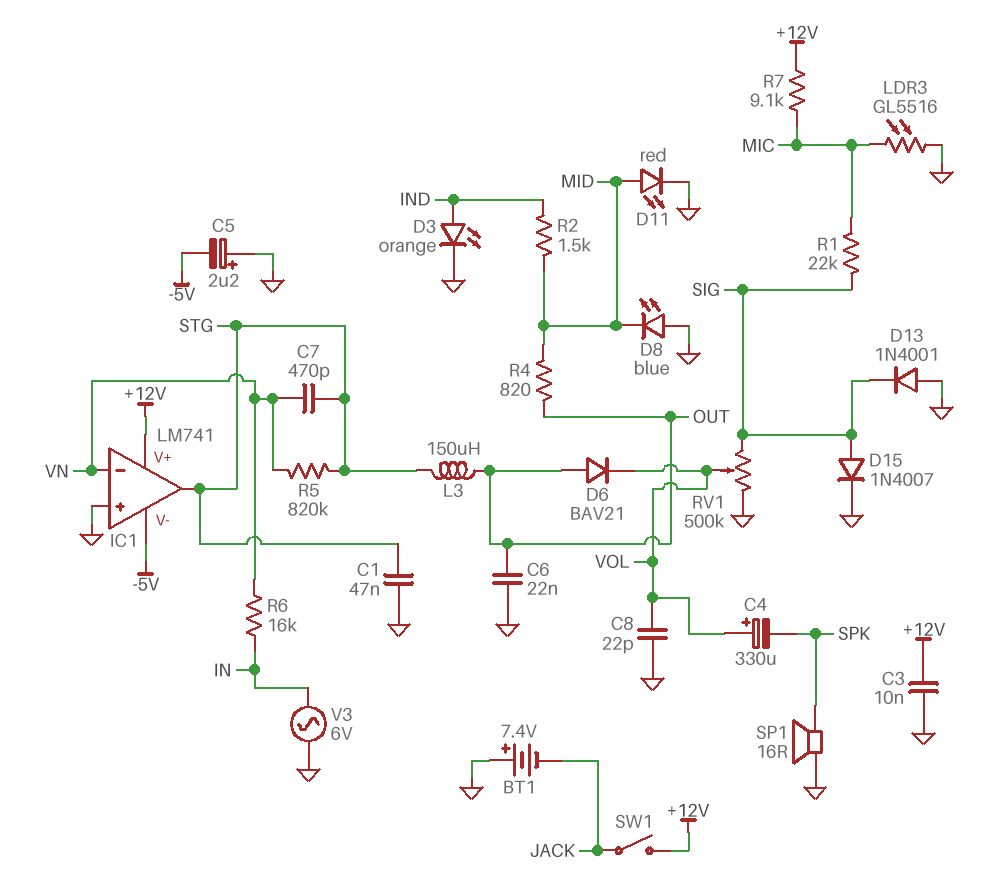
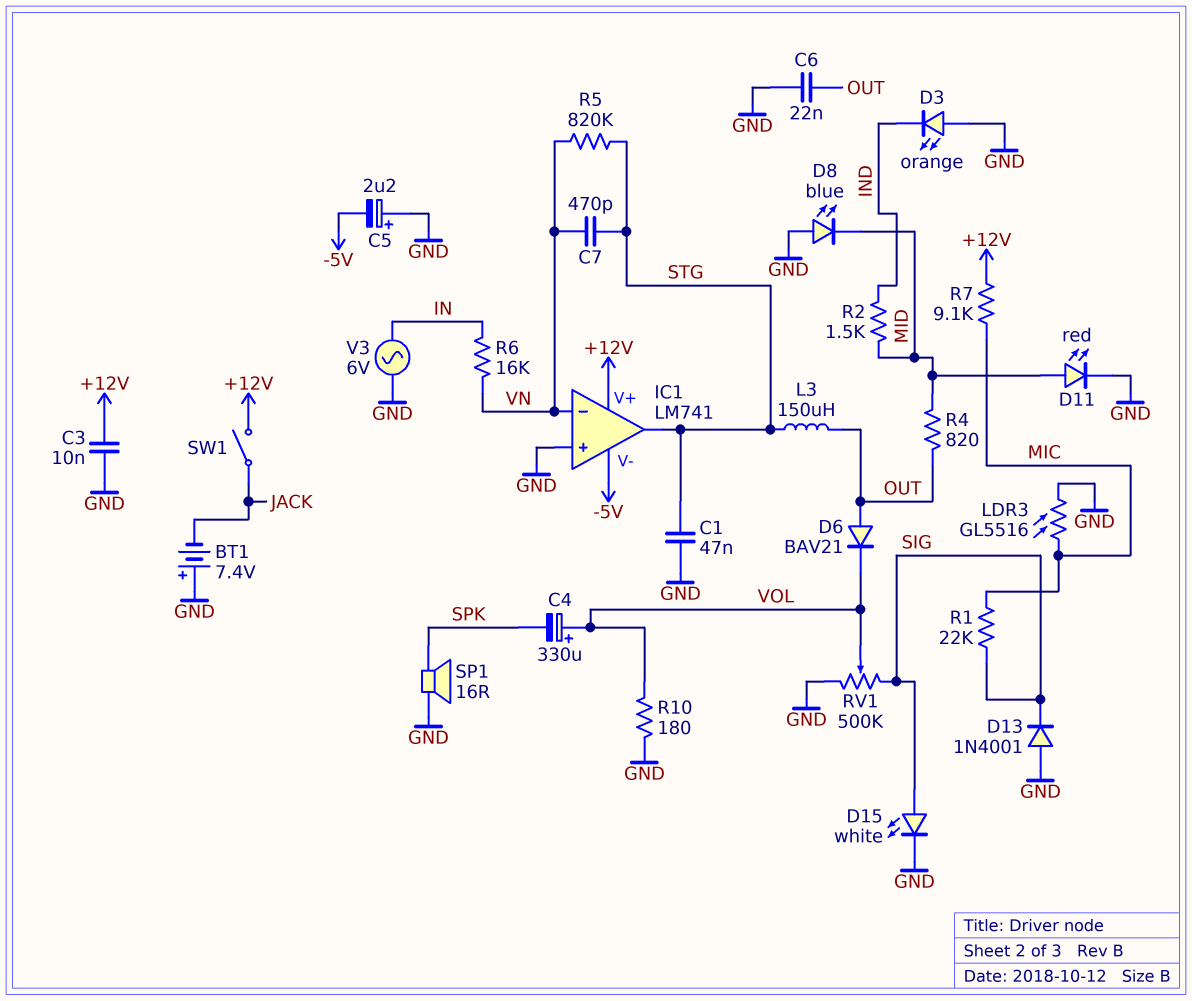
C8: 22pF (GND, VOL) -> none
D3: LED orange (A IND, K GND) -> LED orange (A GND, K IND)
D15: diode 1N4007 (A SIG, K GND) -> LED white (A SIG, K GND)
R10: none -> 180 (GND, VOL)

